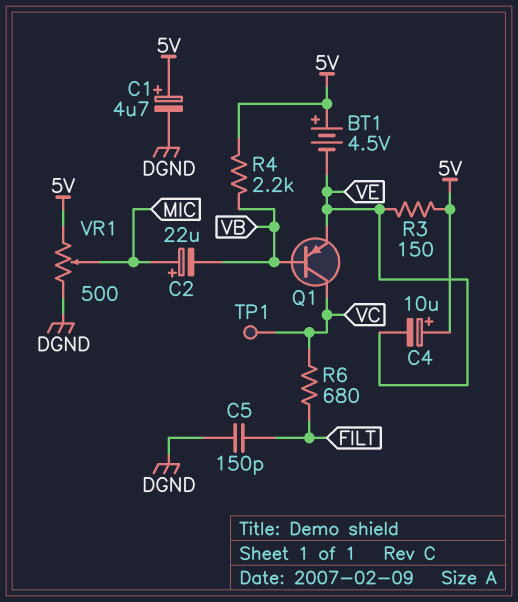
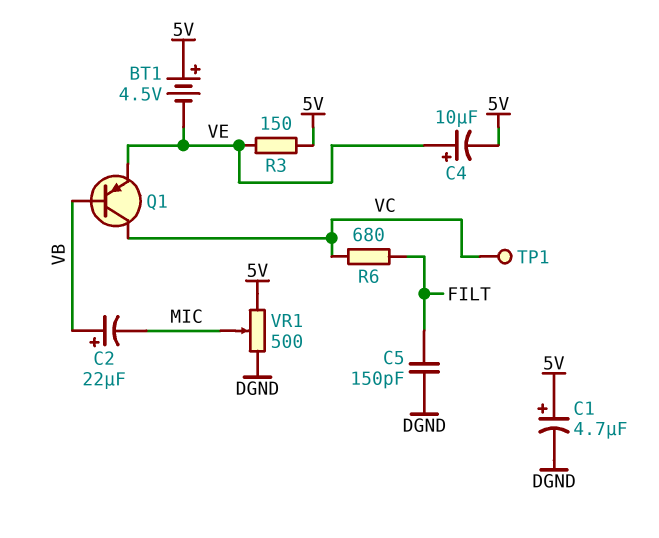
C2: 22uF (plus MIC, minus VB) -> 22uF (plus VB, minus MIC)
C4: 10uF (plus 5V, minus VE) -> 10uF (plus VE, minus 5V)
R4: 2.2k (5V, VB) -> none

